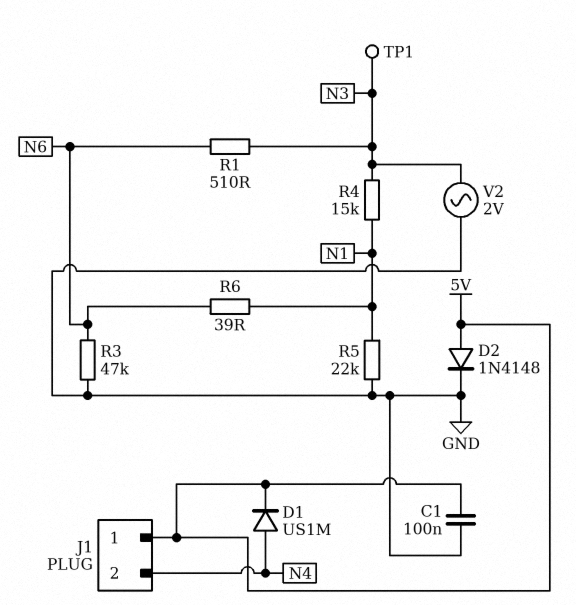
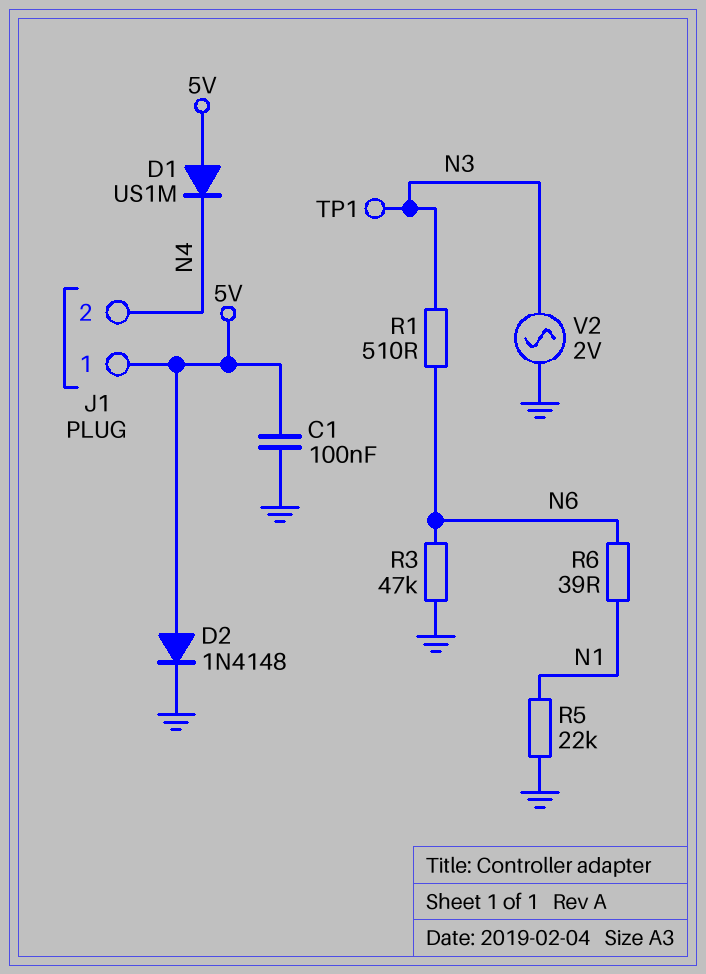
D1: diode US1M (A N4, K 5V) -> diode US1M (A 5V, K N4)
R4: 15k (N1, N3) -> none

